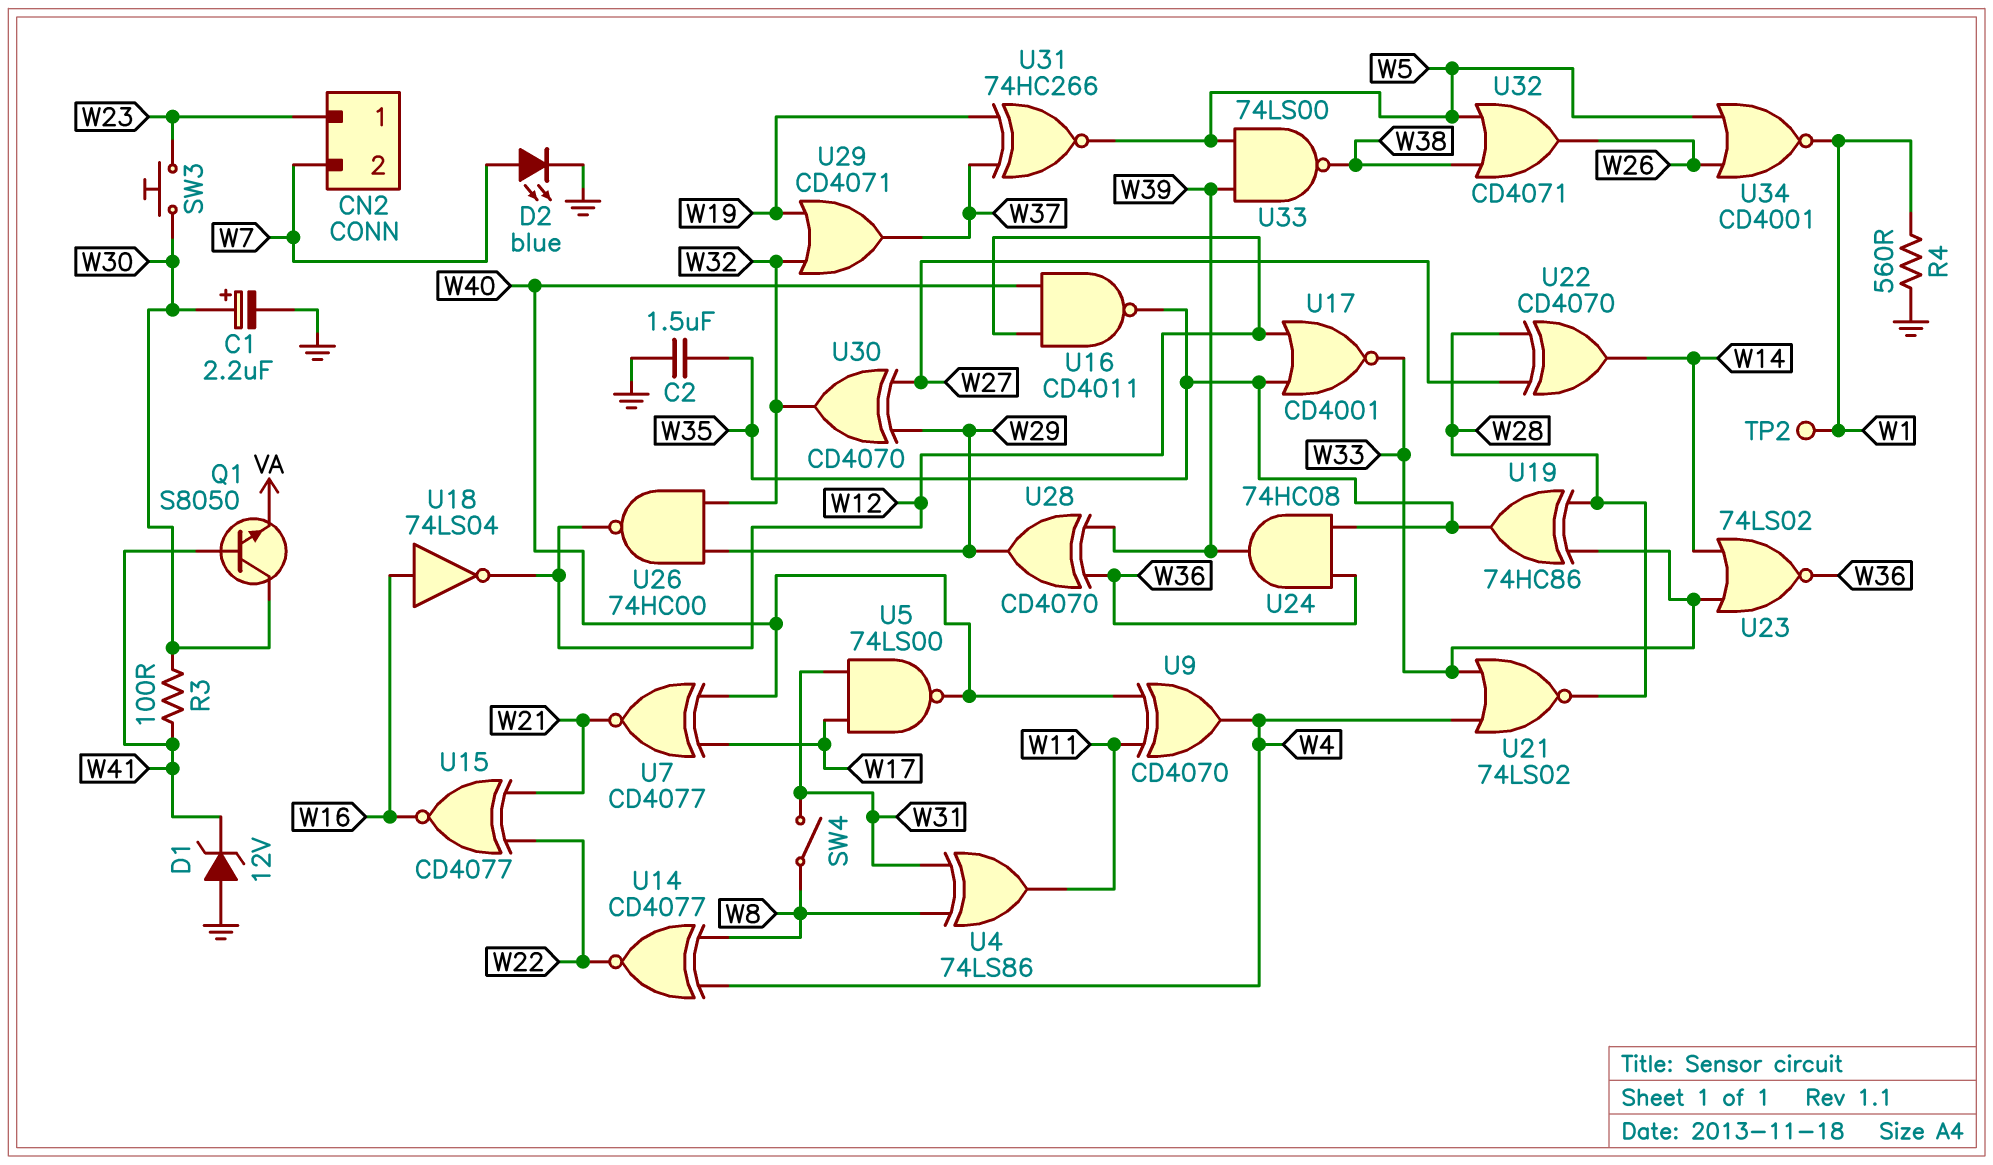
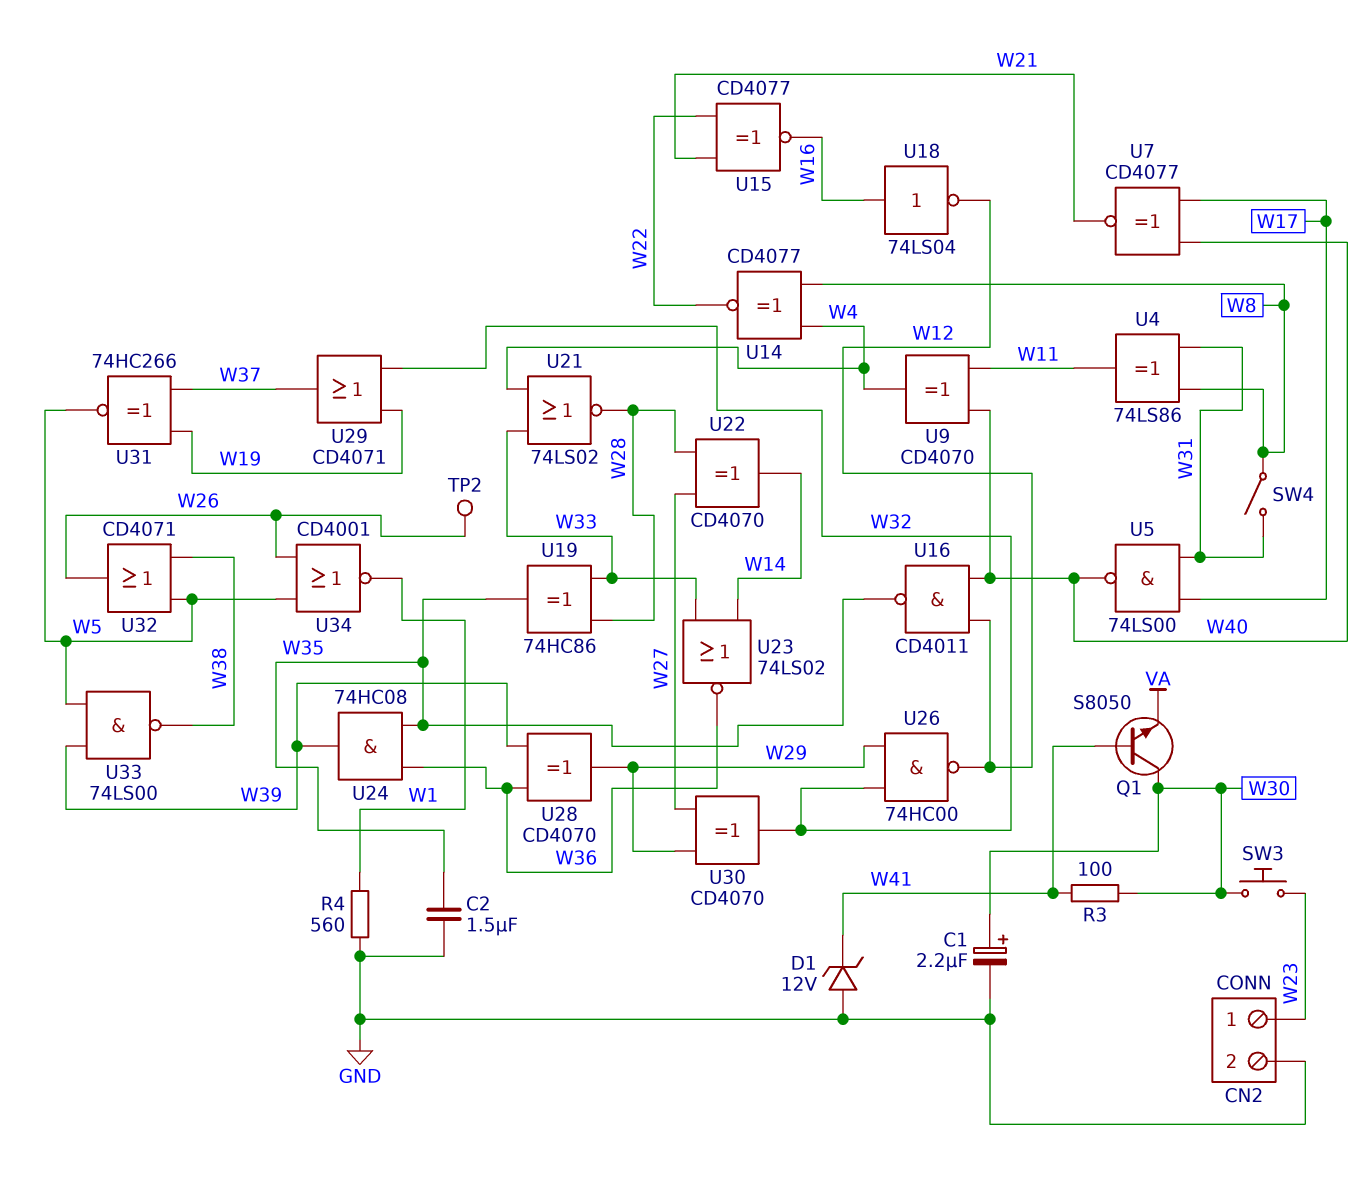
CN2 pin 2: W7 -> GND
D2: LED blue (A W7, K GND) -> none
TP2: test point (W1) -> test point (W26)
U17: NOR CD4001 (in W12, in W35, out W33) -> none

